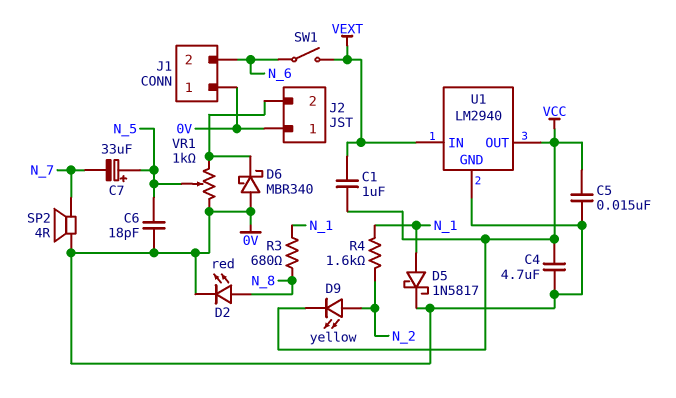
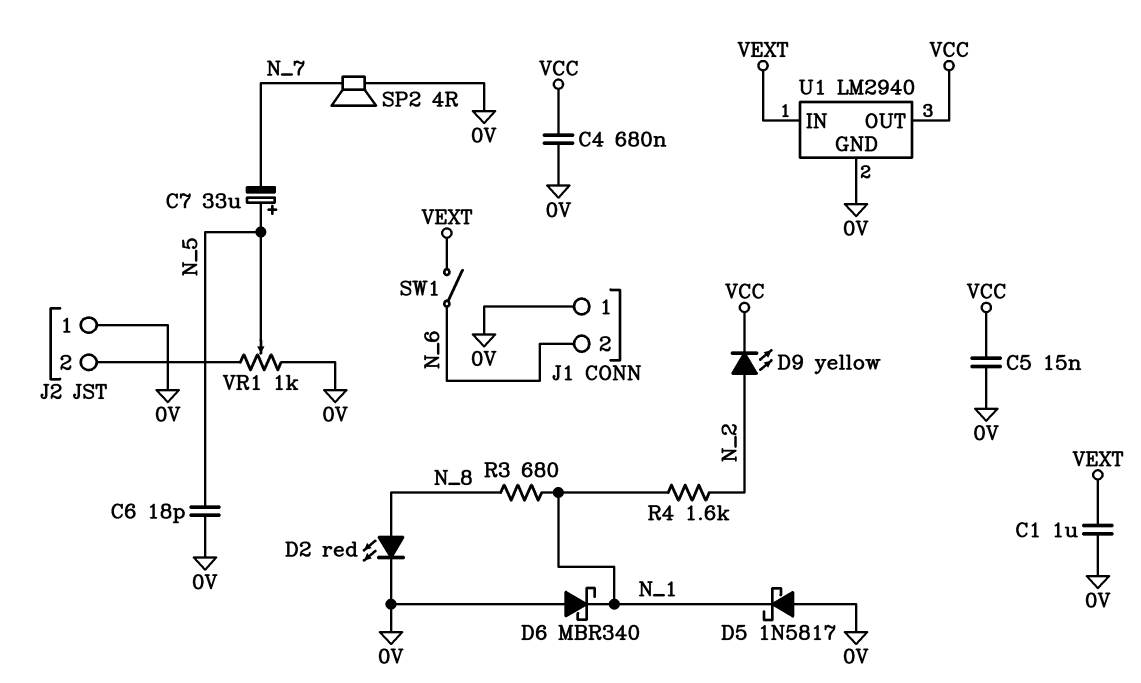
C1: 1uF (VCC, VEXT) -> 1uF (0V, VEXT)
C4: 4.7uF (0V, VCC) -> 680nF (0V, VCC)
D5: schottky 1N5817 (A N_1, K 0V) -> schottky 1N5817 (A 0V, K N_1)
D6: schottky MBR340 (A 0V, K J2/2) -> schottky MBR340 (A 0V, K N_1)

